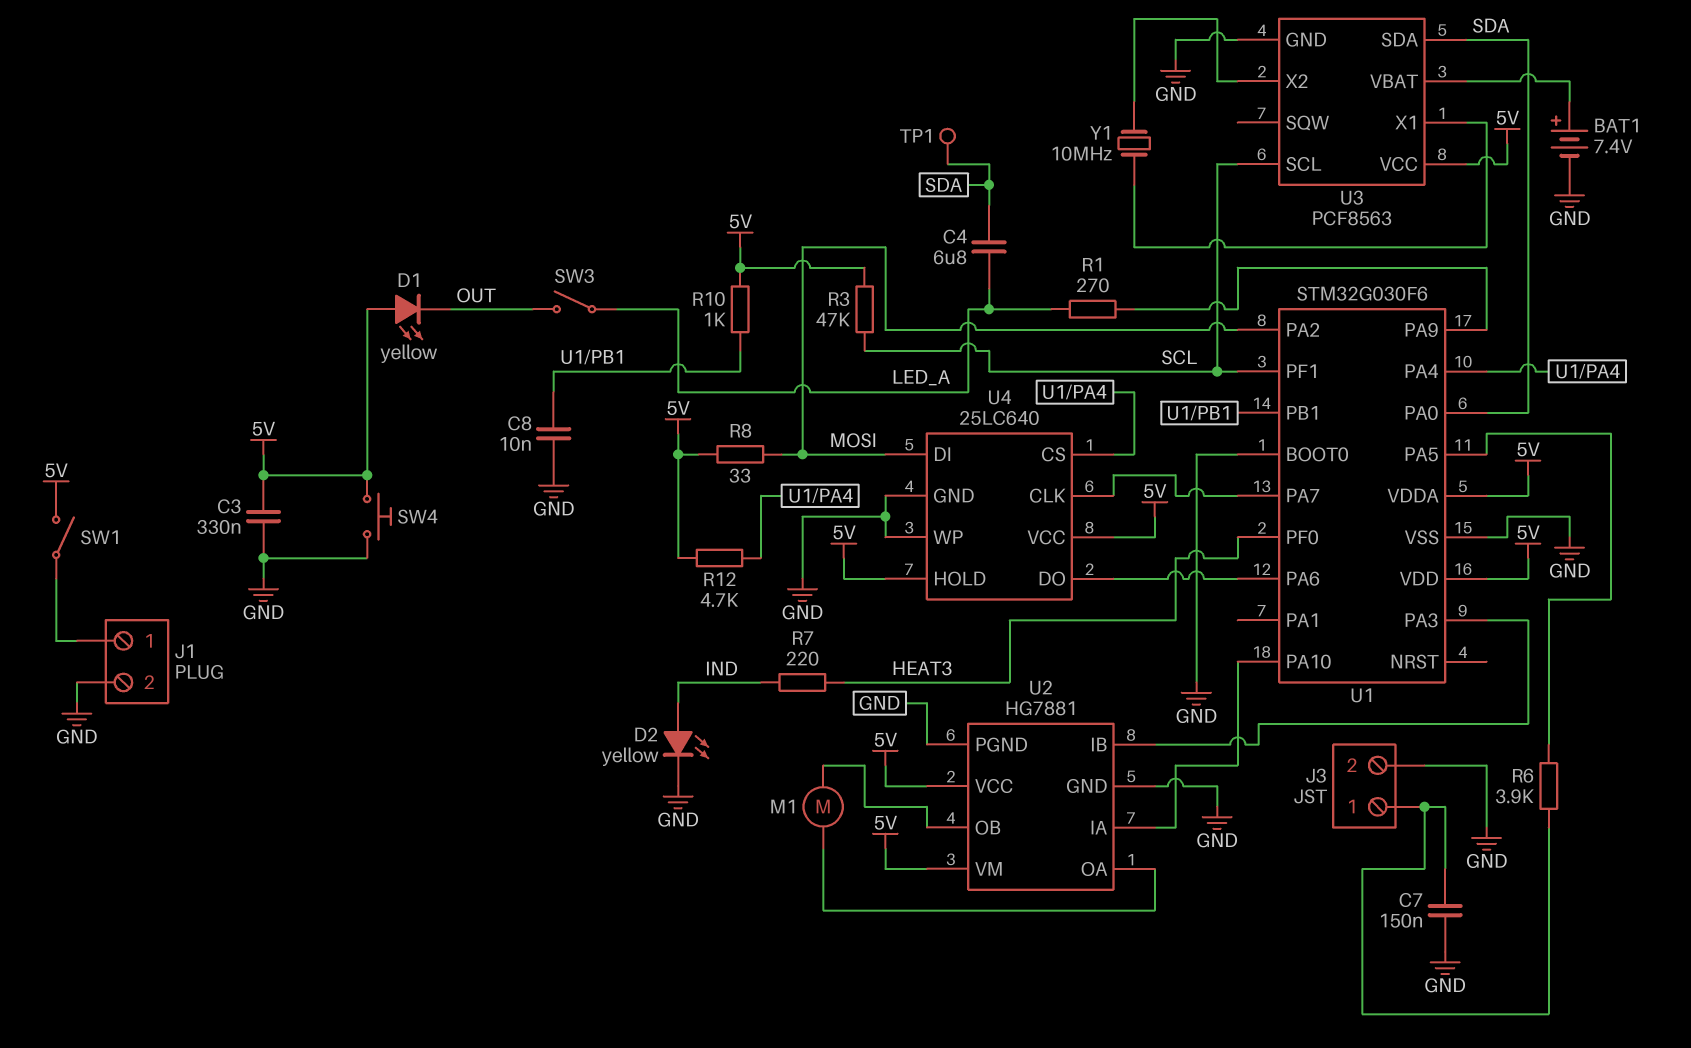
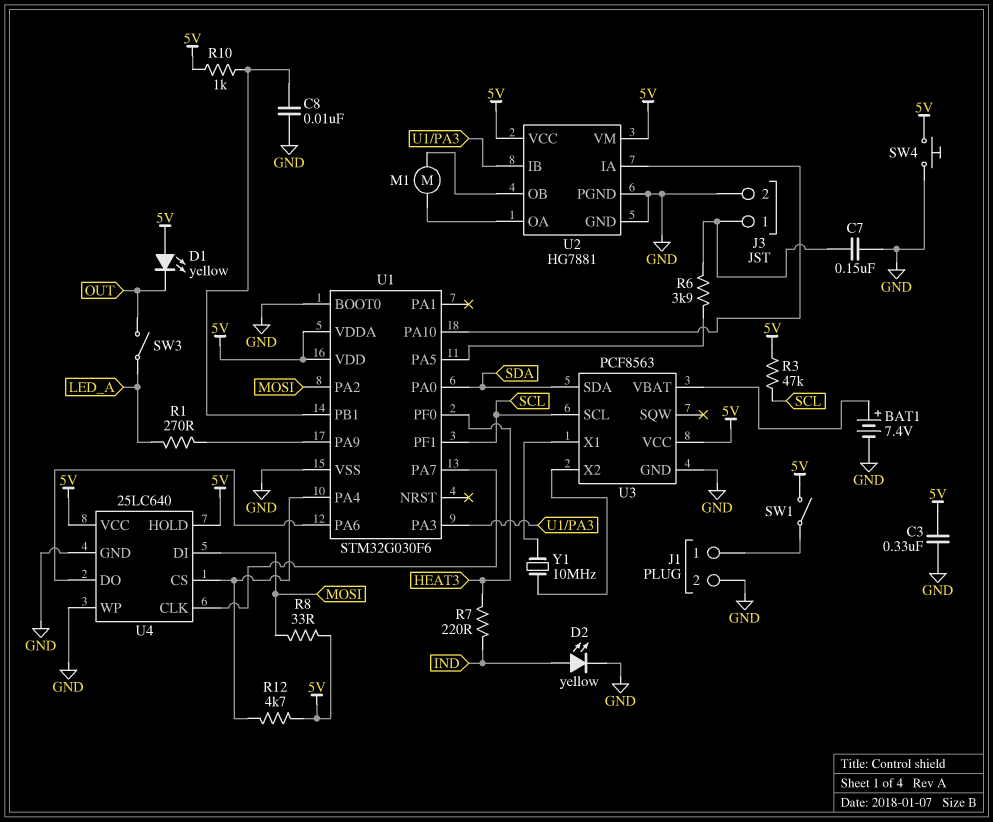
C4: 6.8uF (LED_A, SDA) -> none
TP1: test point (SDA) -> none

